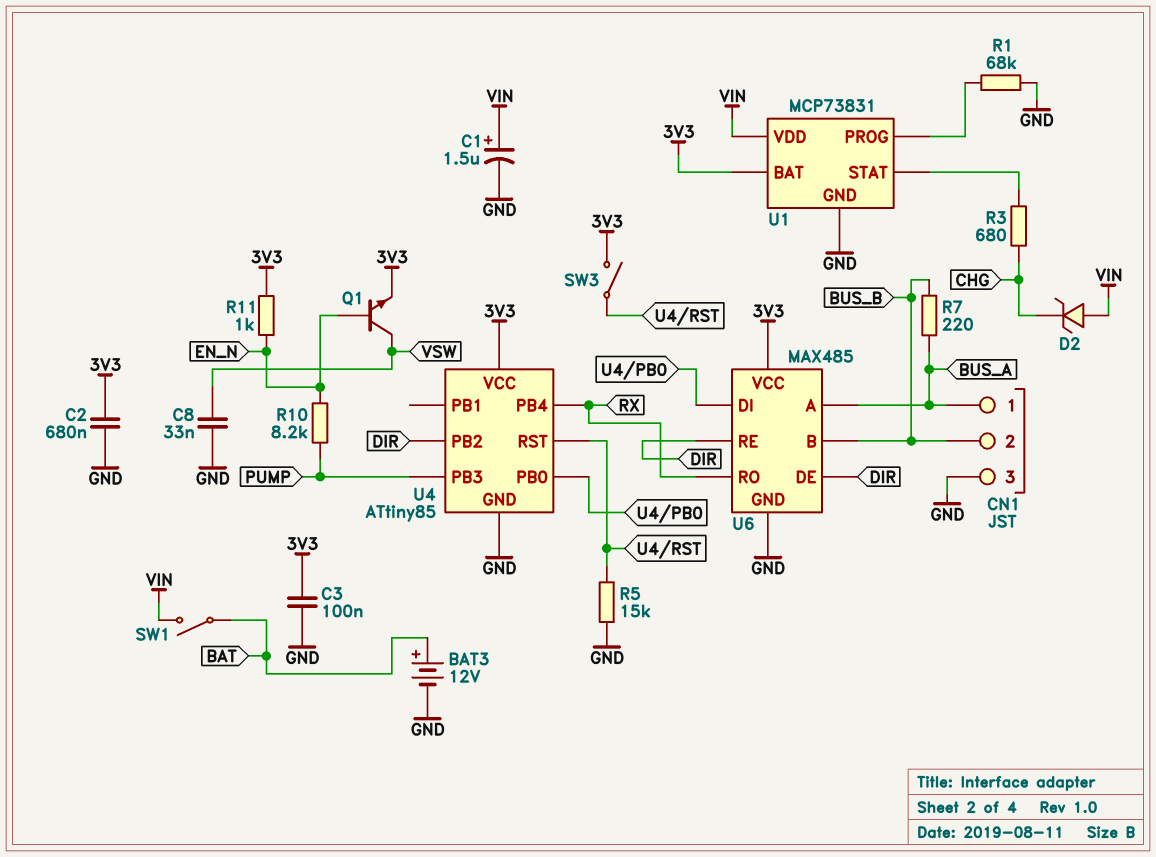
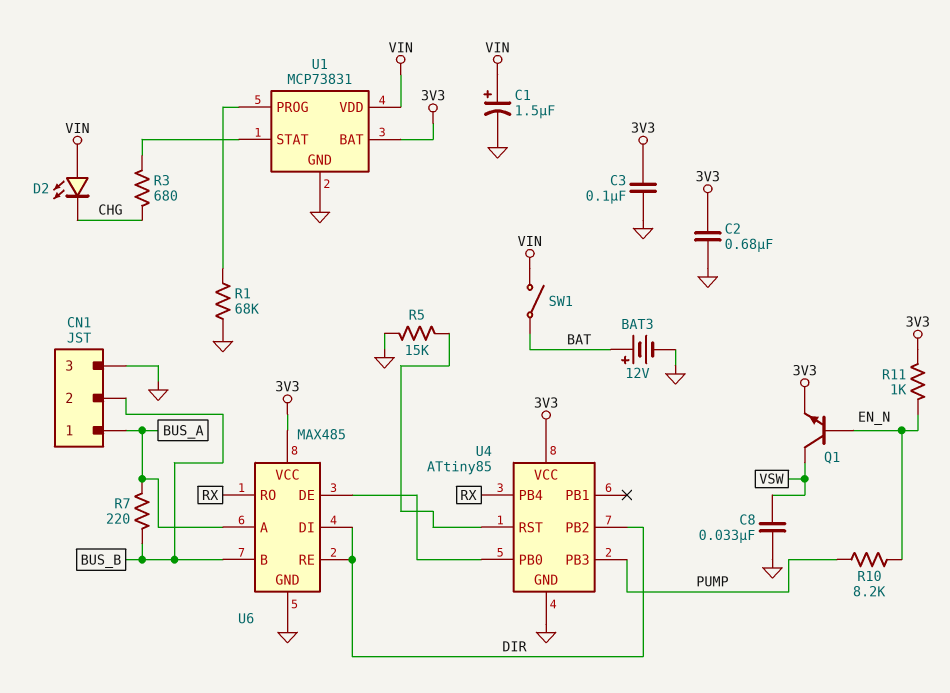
D2: zener (A VIN, K CHG) -> LED (A VIN, K CHG)
SW3: switch (3V3, U4/RST) -> none
U6 pin DE: DIR -> U4/PB0
U6 pin DI: U4/PB0 -> DIR

